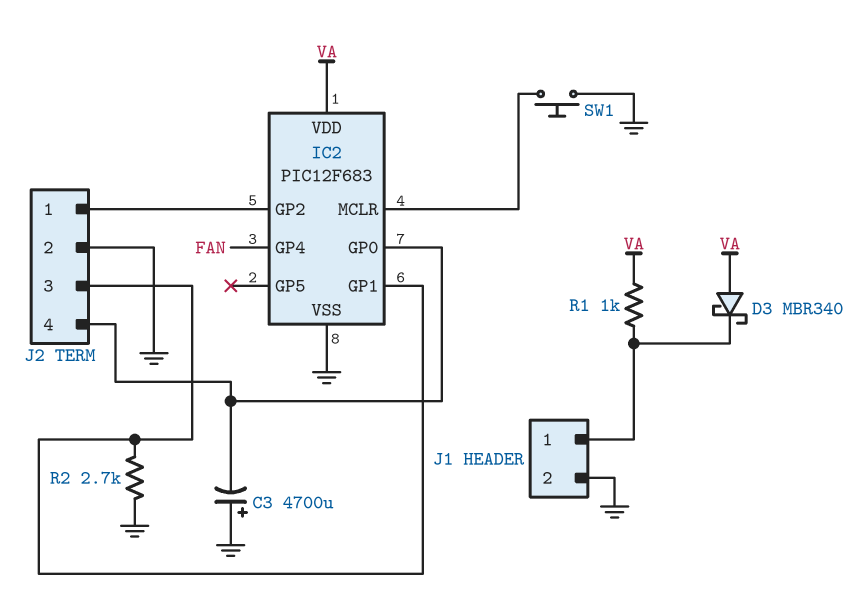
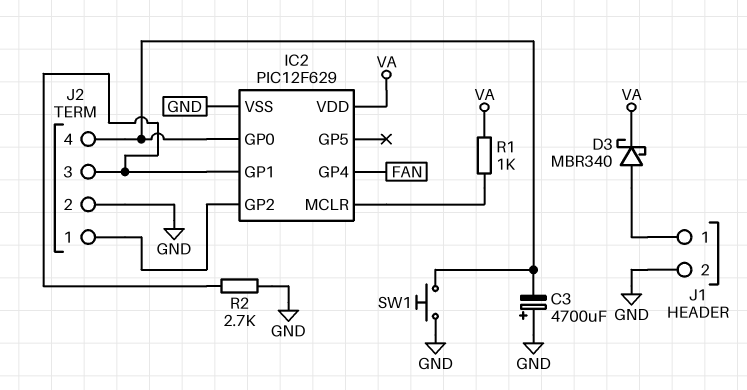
D3: schottky MBR340 (A VA, K J1/1) -> schottky MBR340 (A J1/1, K VA)
IC2: PIC12F683 -> PIC12F629
R1: 1k (J1/1, VA) -> 1k (IC2/MCLR, VA)
SW1: button (GND, IC2/MCLR) -> button (GND, IC2/GP0)

